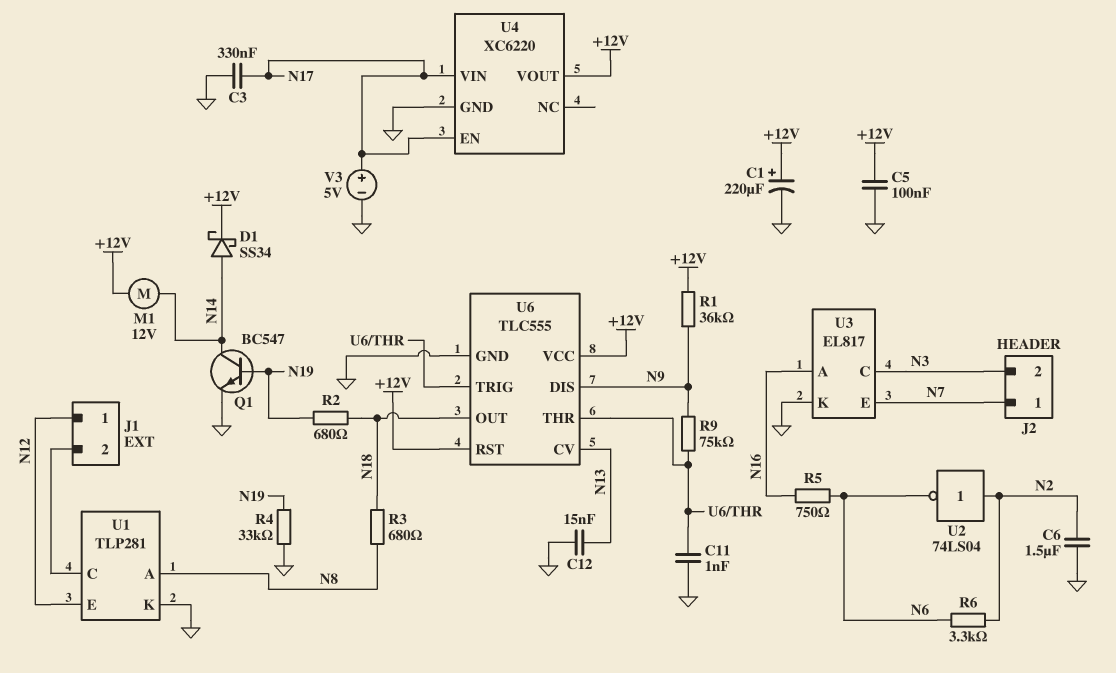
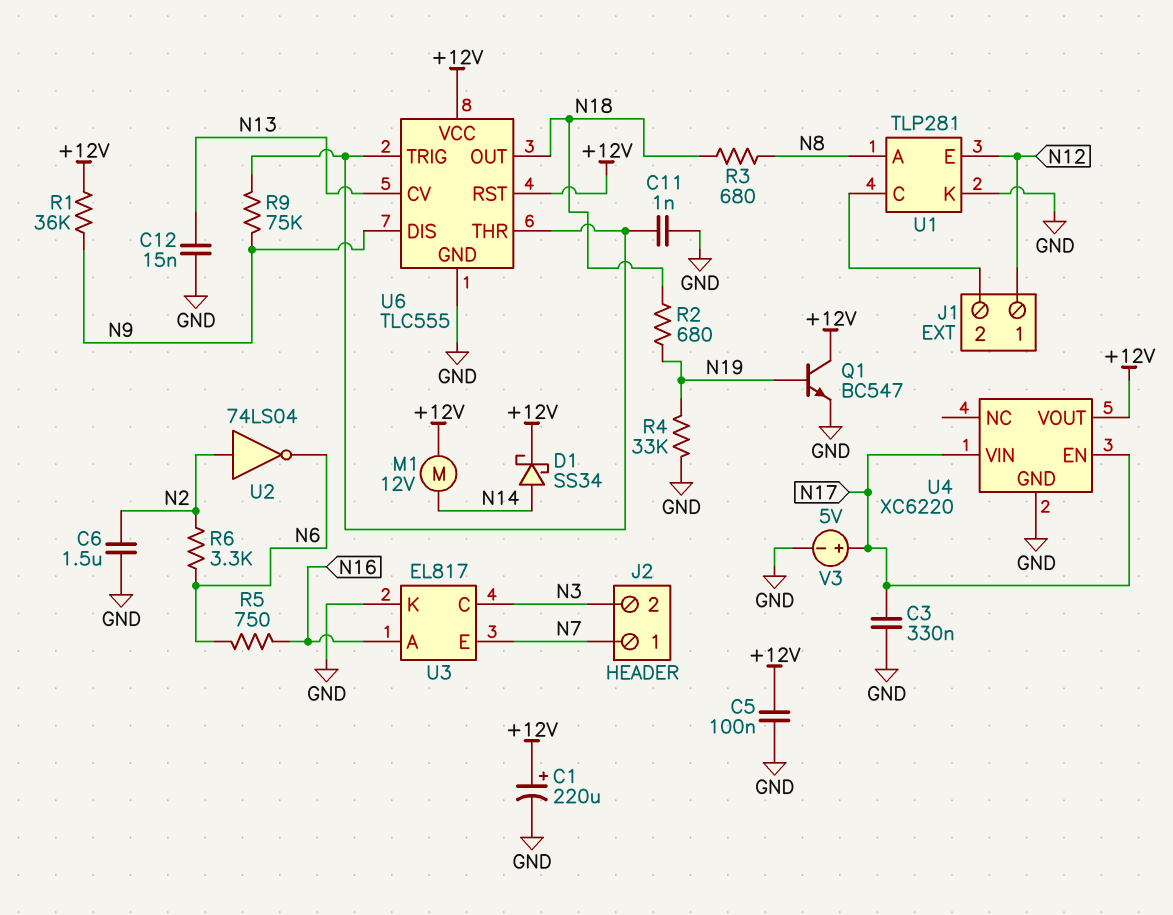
Q1: NPN BC547 (B N19, C N14, E GND) -> NPN BC547 (B N19, C +12V, E GND)

